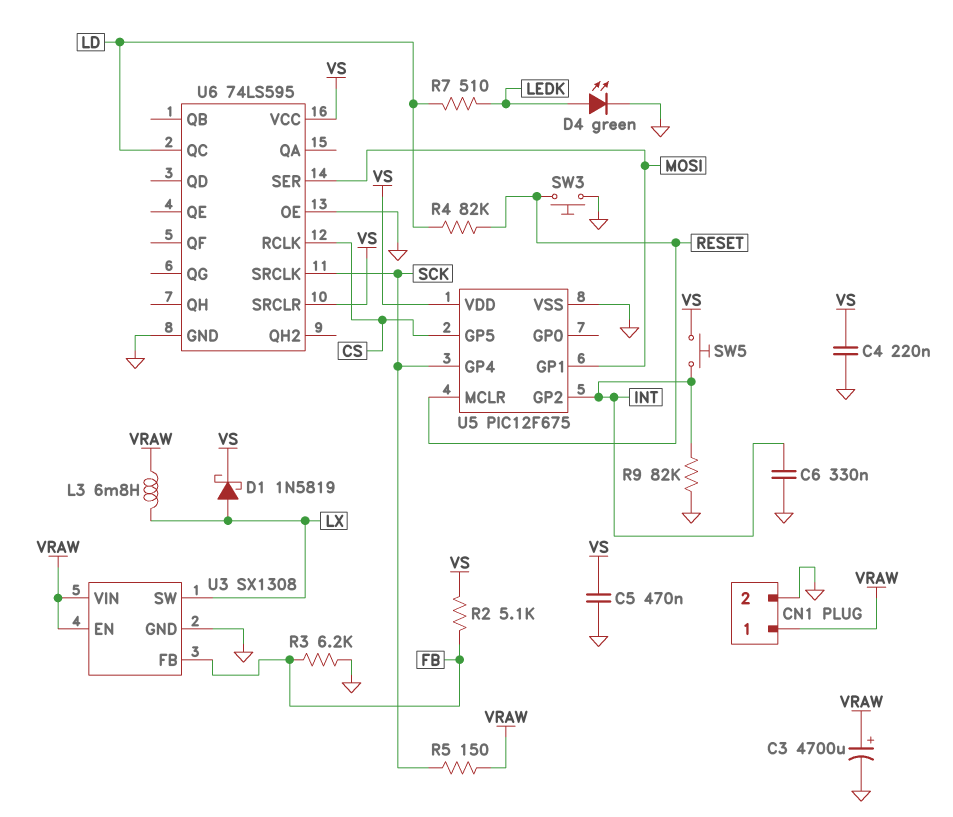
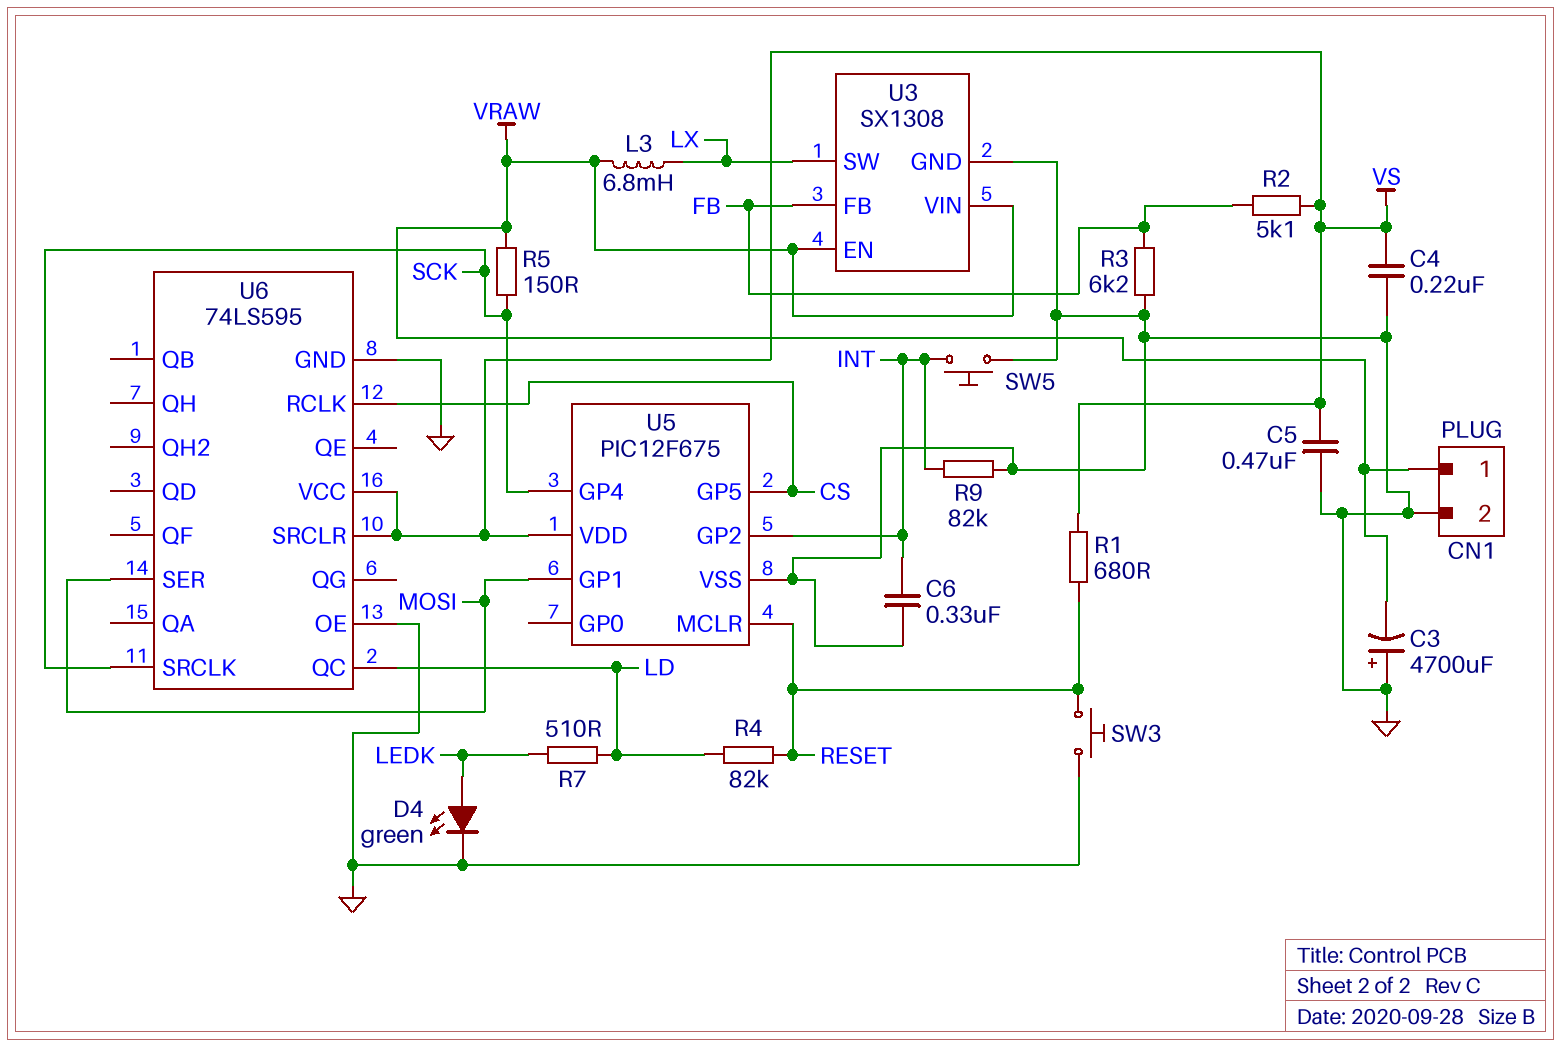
C3: 4700uF (plus VRAW, minus GND) -> 4700uF (plus GND, minus VRAW)
D1: schottky 1N5819 (A LX, K VS) -> none
R1: none -> 680 (RESET, VS)
SW5: button (INT, VS) -> button (GND, INT)

